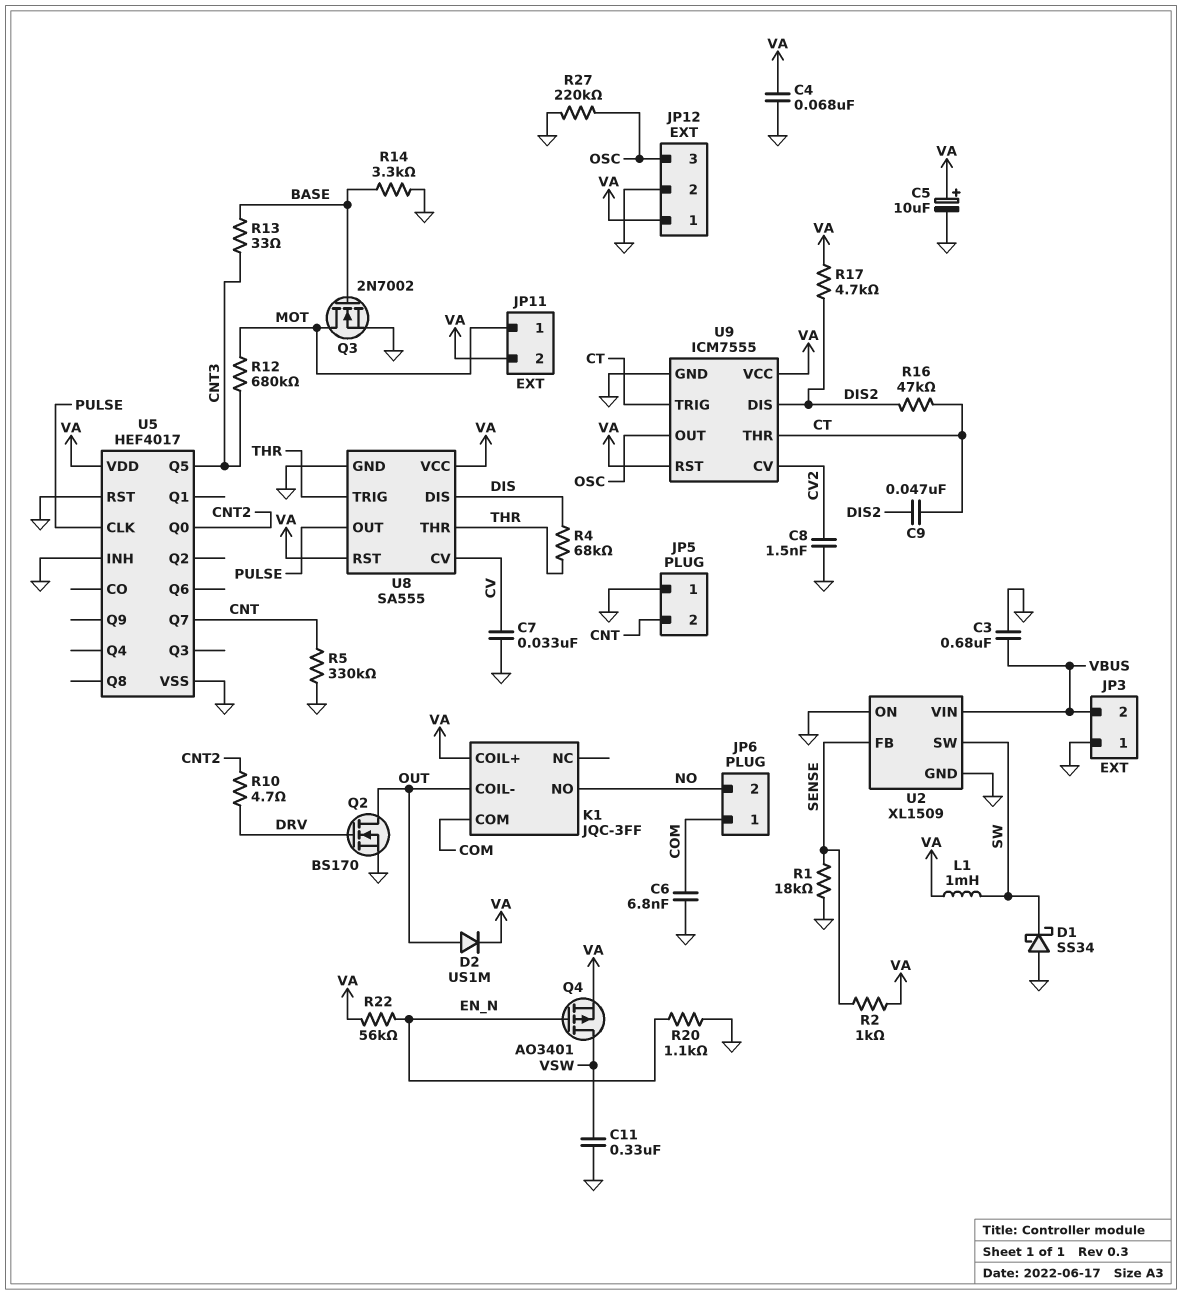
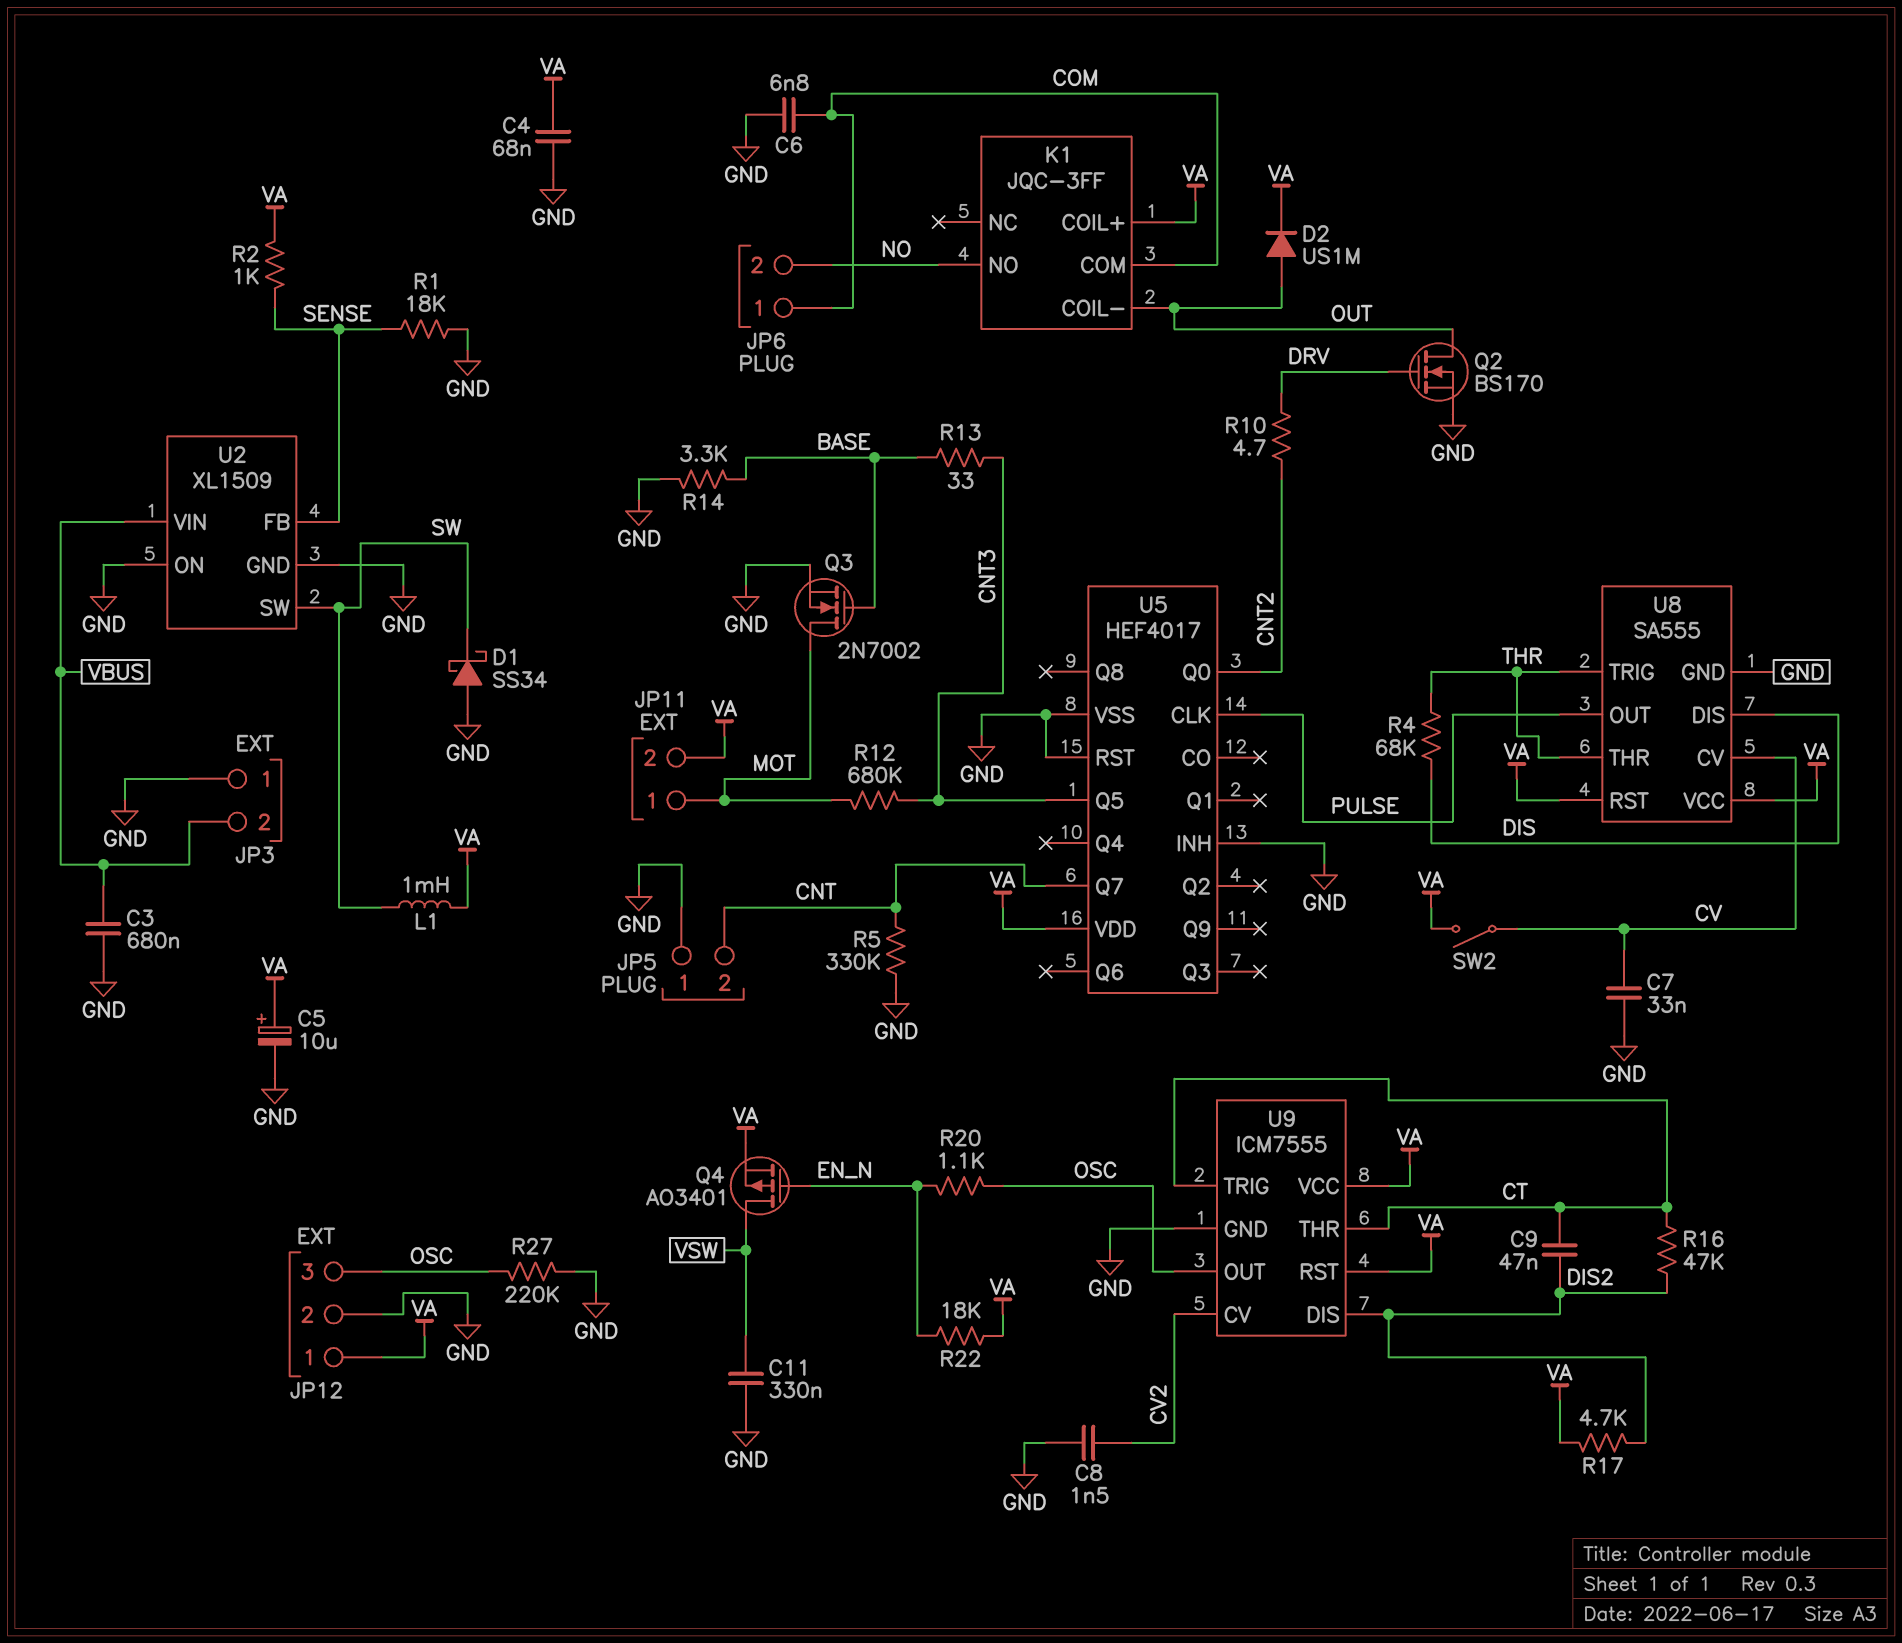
R20: 1.1k (EN_N, GND) -> 1.1k (EN_N, OSC)
R22: 56k (EN_N, VA) -> 18k (EN_N, VA)
SW2: none -> switch (CV, VA)

